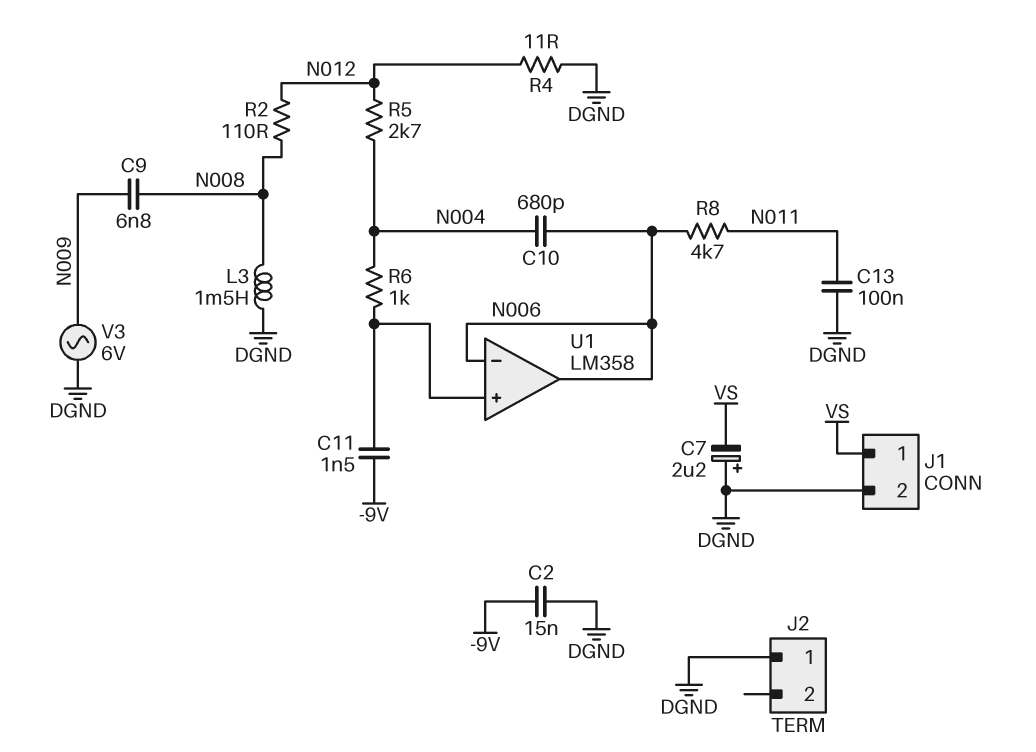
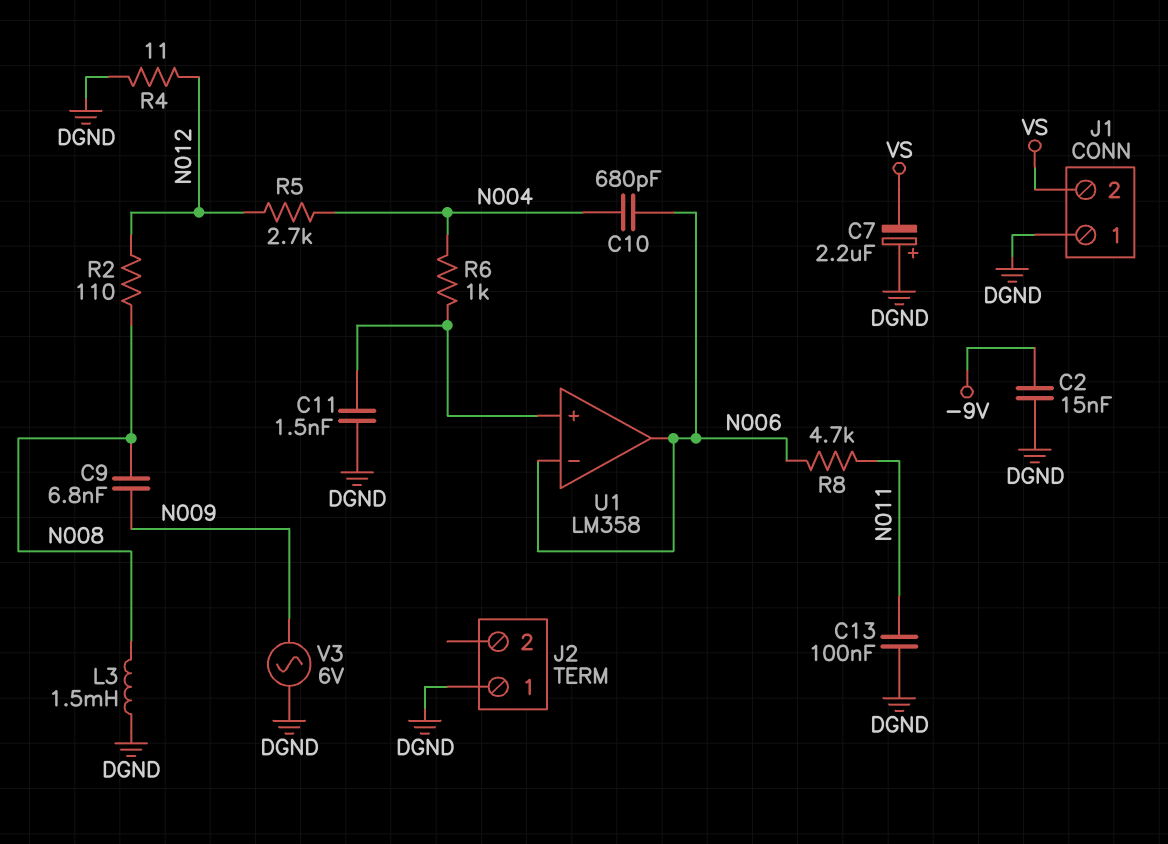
C11: 1.5nF (-9V, U1/in+) -> 1.5nF (DGND, U1/in+)
J1 pin 1: VS -> DGND
J1 pin 2: DGND -> VS

